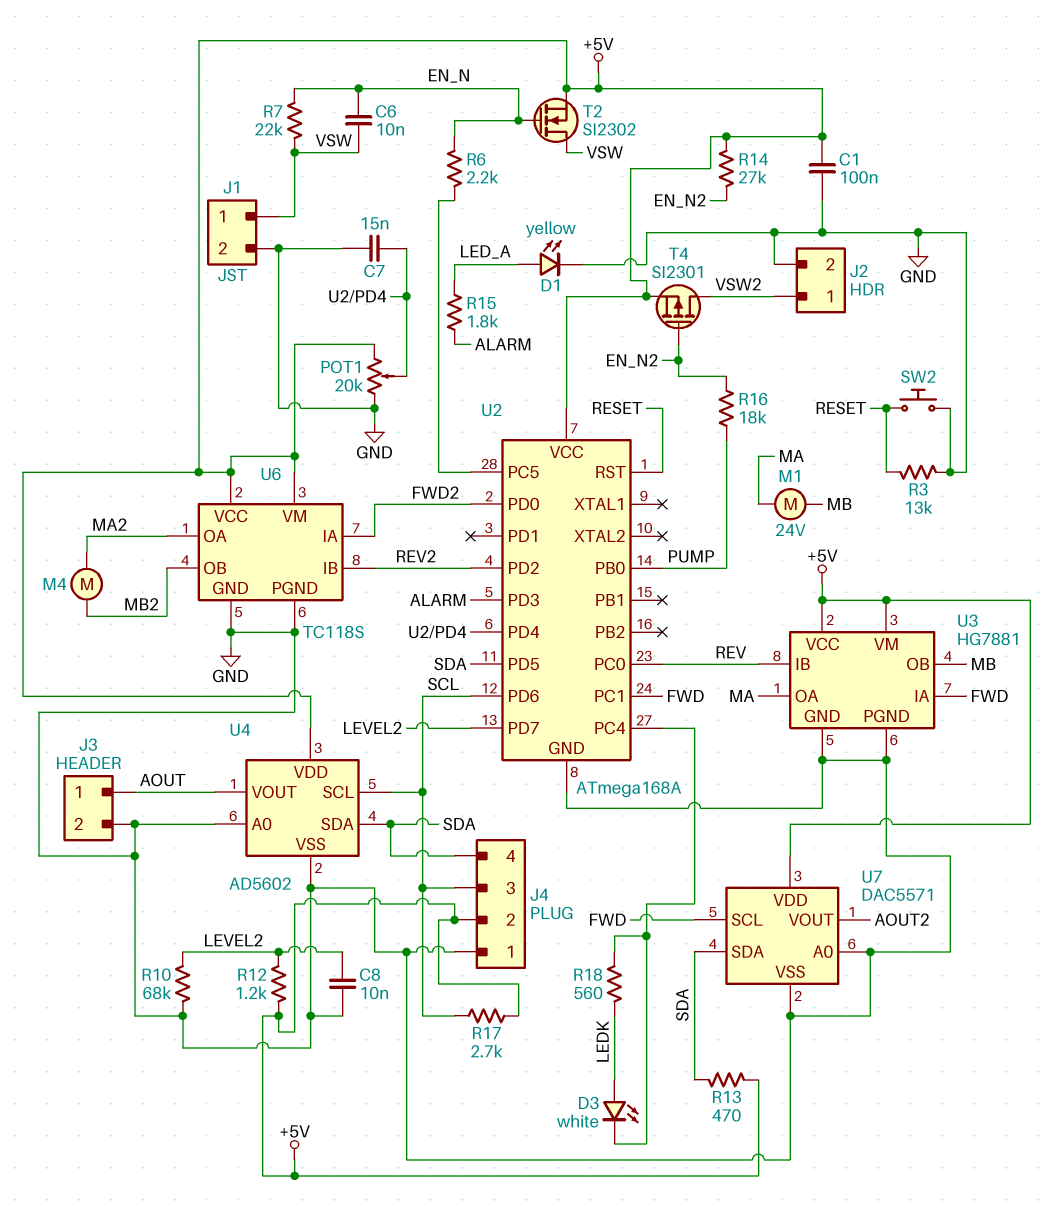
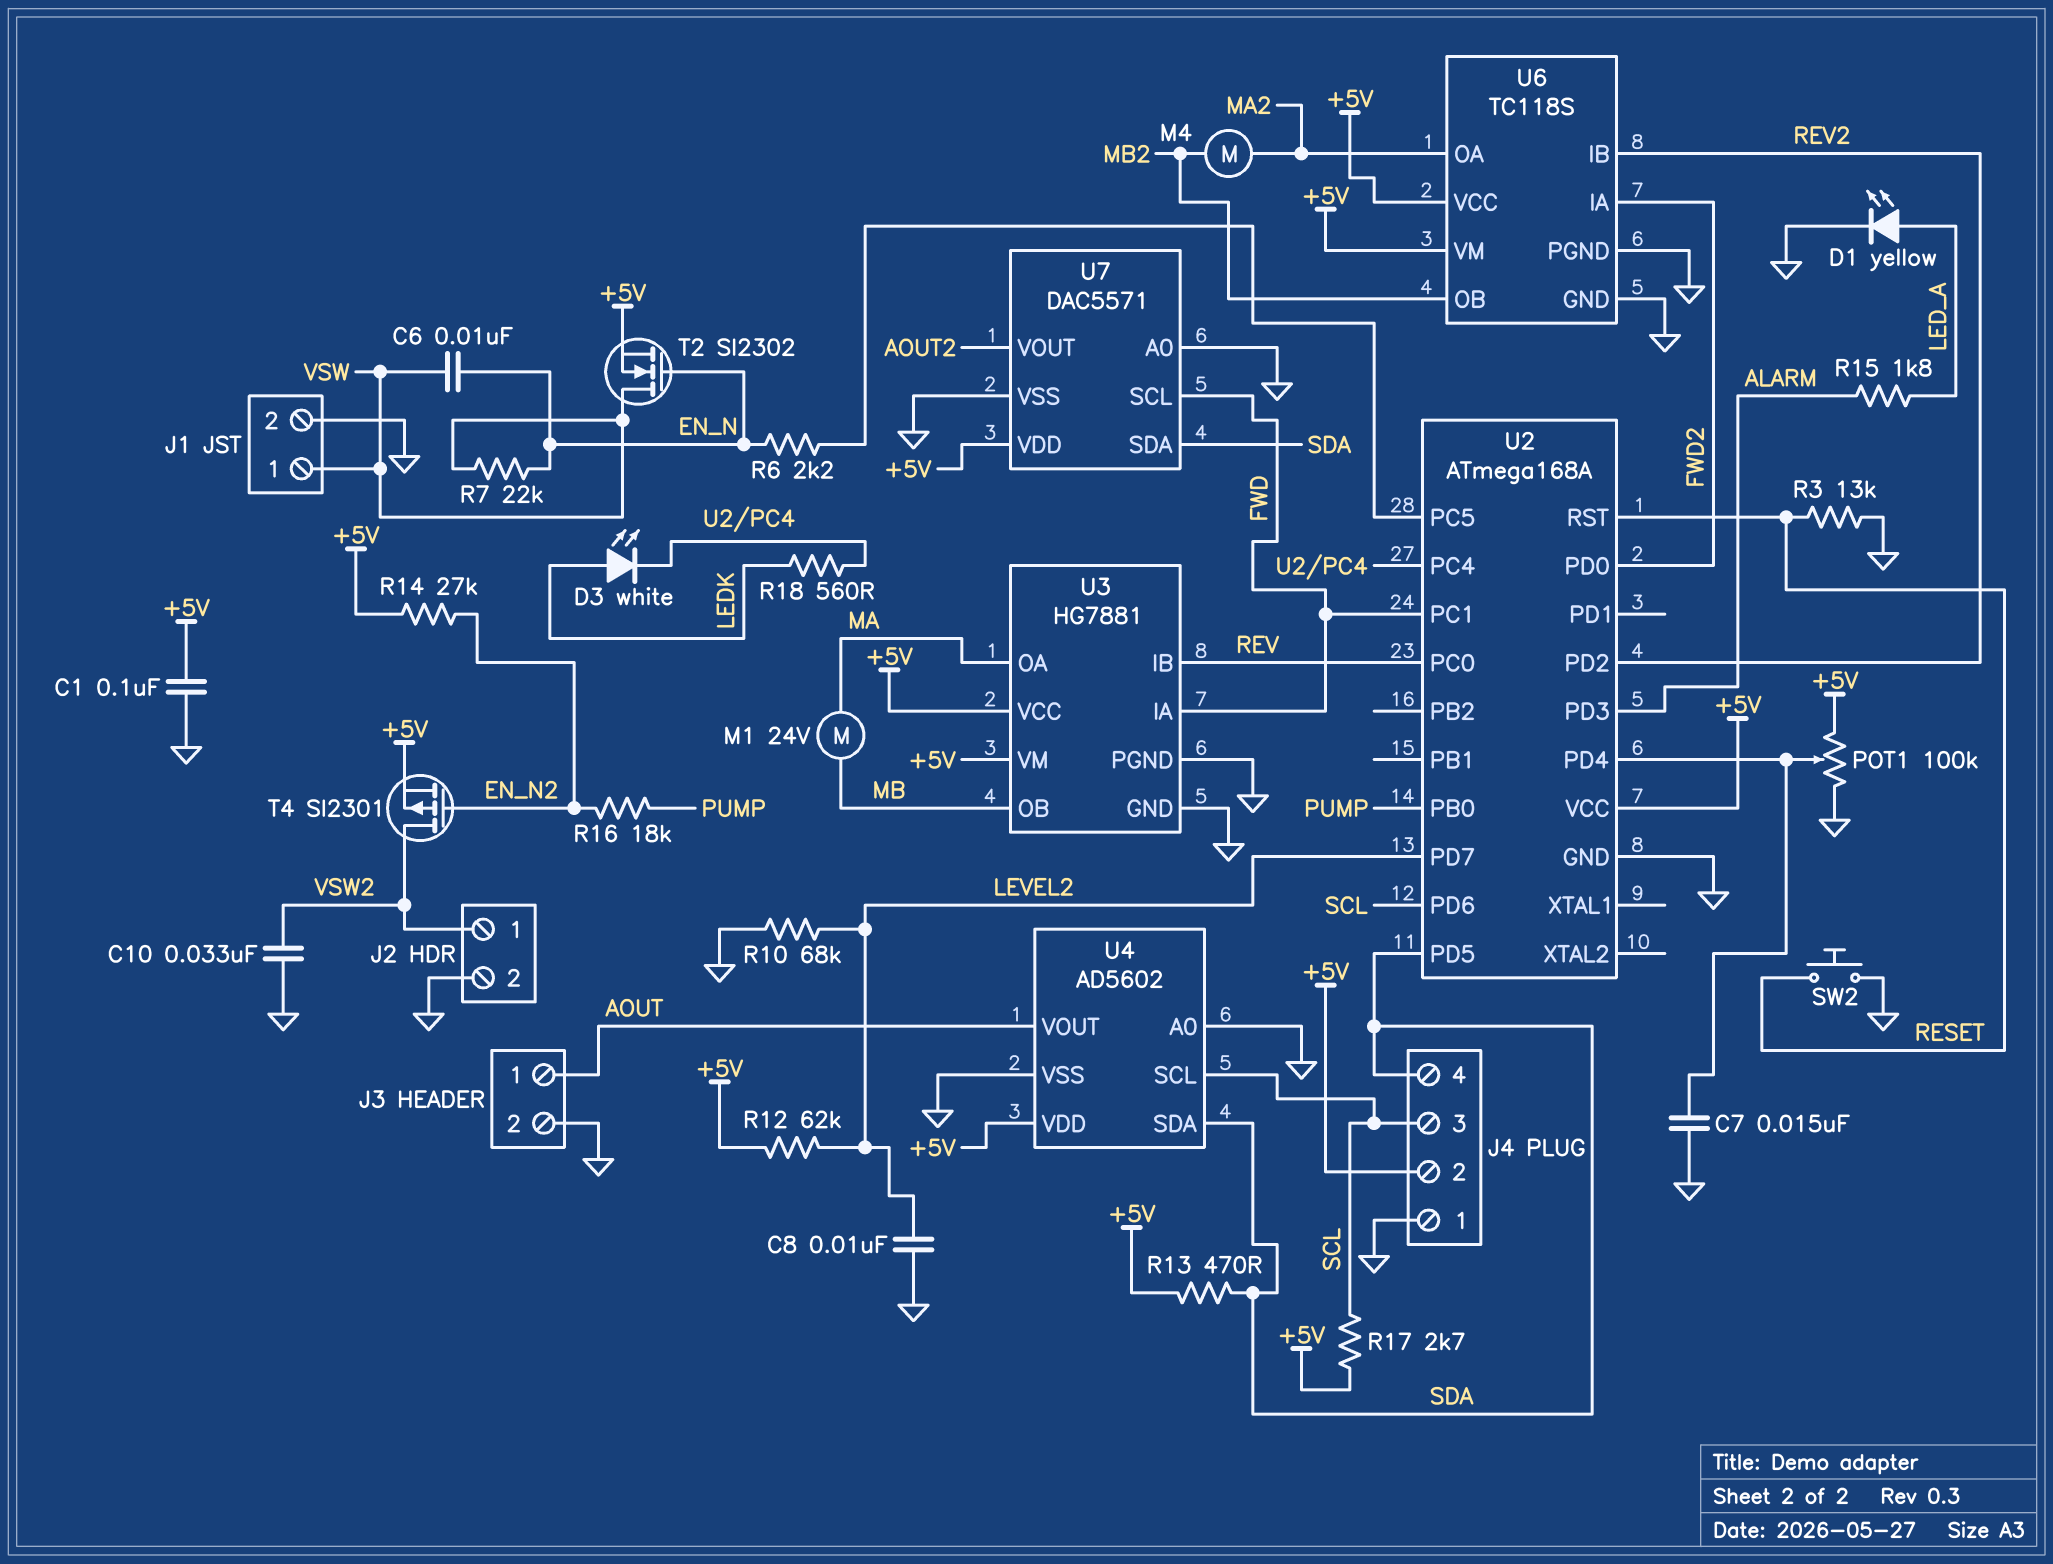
C10: none -> 33nF (GND, VSW2)
POT1: 20k (+5V, GND, wiper U2/PD4) -> 100k (+5V, GND, wiper U2/PD4)
R12: 1.2k (+5V, LEVEL2) -> 62k (+5V, LEVEL2)

